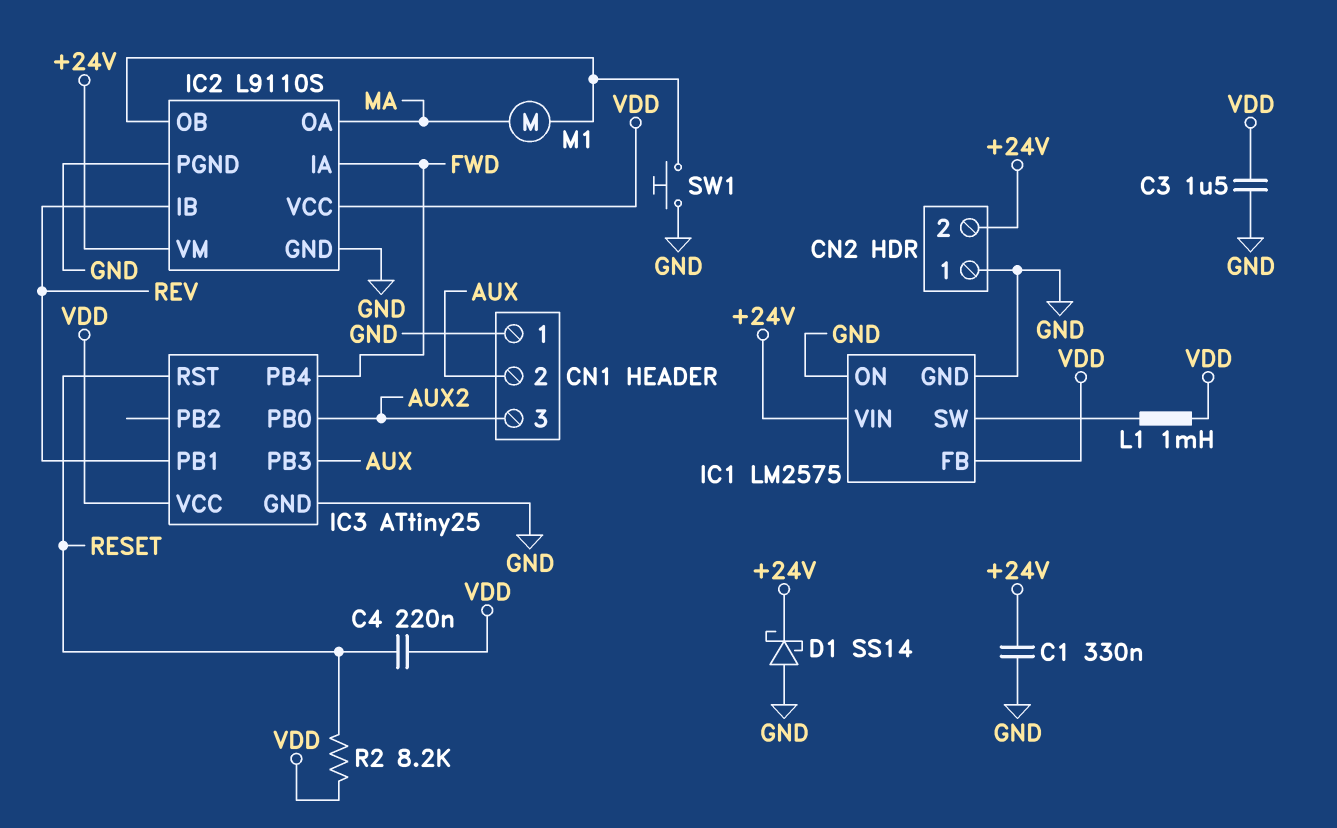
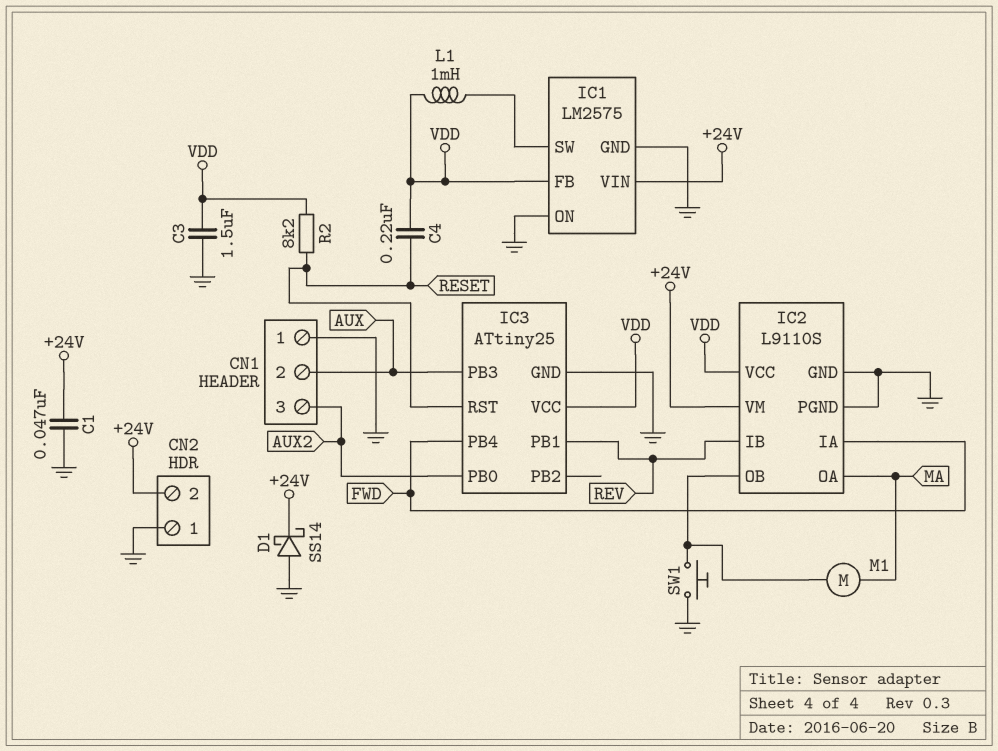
C1: 330nF (+24V, GND) -> 47nF (+24V, GND)

